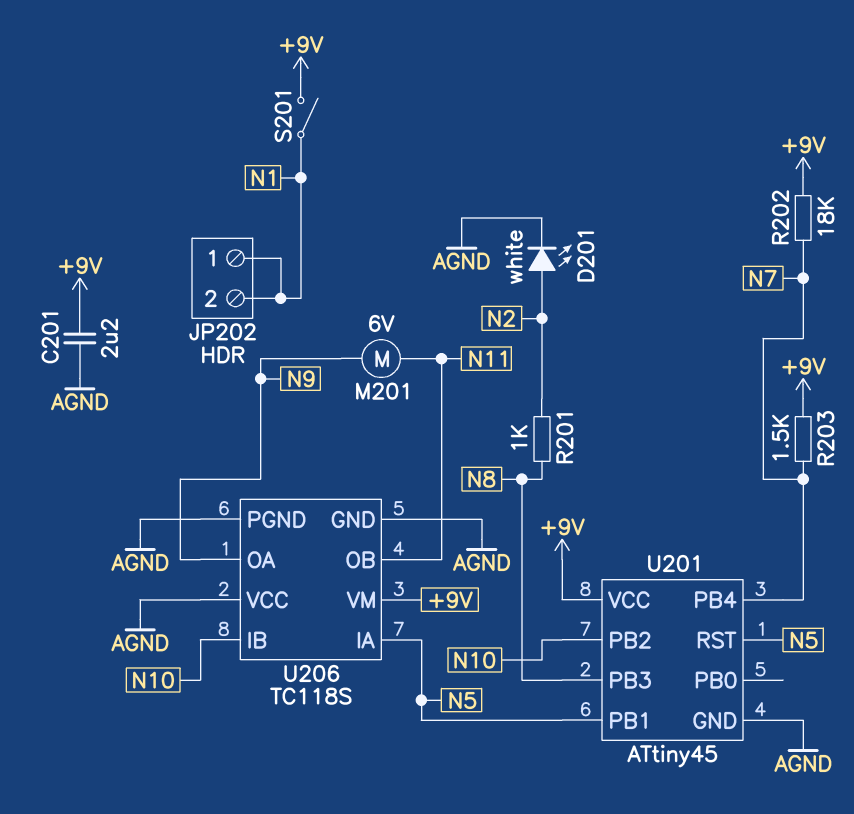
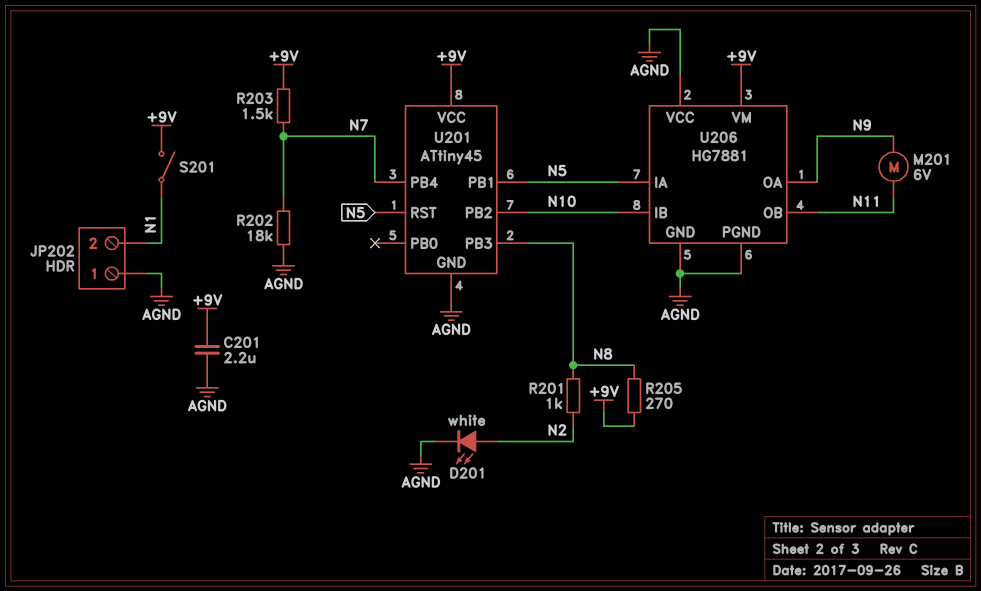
JP202 pin 1: N1 -> AGND
R202: 18k (+9V, N7) -> 18k (AGND, N7)
R205: none -> 270 (+9V, N8)
U206: TC118S -> HG7881

